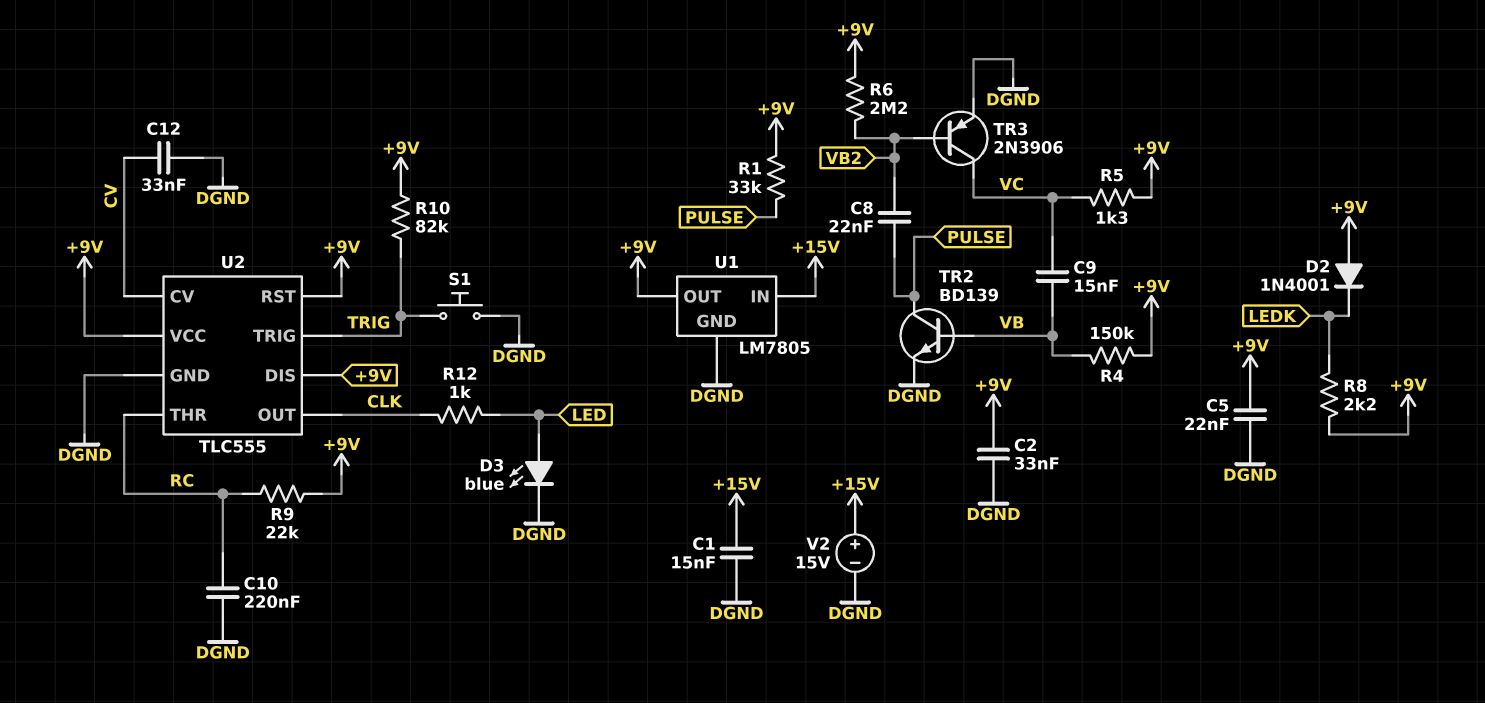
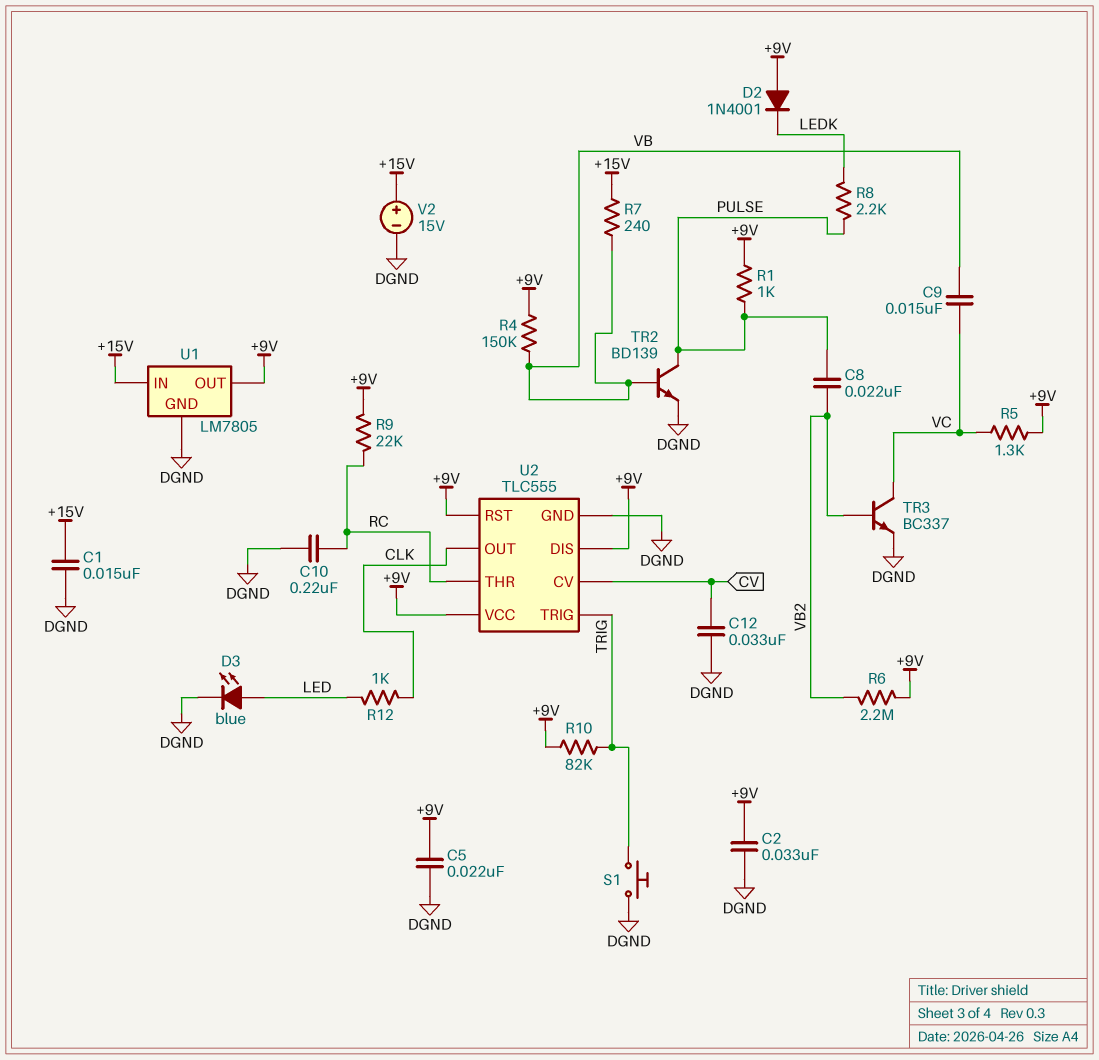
R1: 33k (+9V, PULSE) -> 1k (+9V, PULSE)
R7: none -> 240 (+15V, VB)
R8: 2.2k (+9V, LEDK) -> 2.2k (LEDK, PULSE)
TR3: PNP 2N3906 (B VB2, C VC, E DGND) -> NPN BC337 (B VB2, C VC, E DGND)

